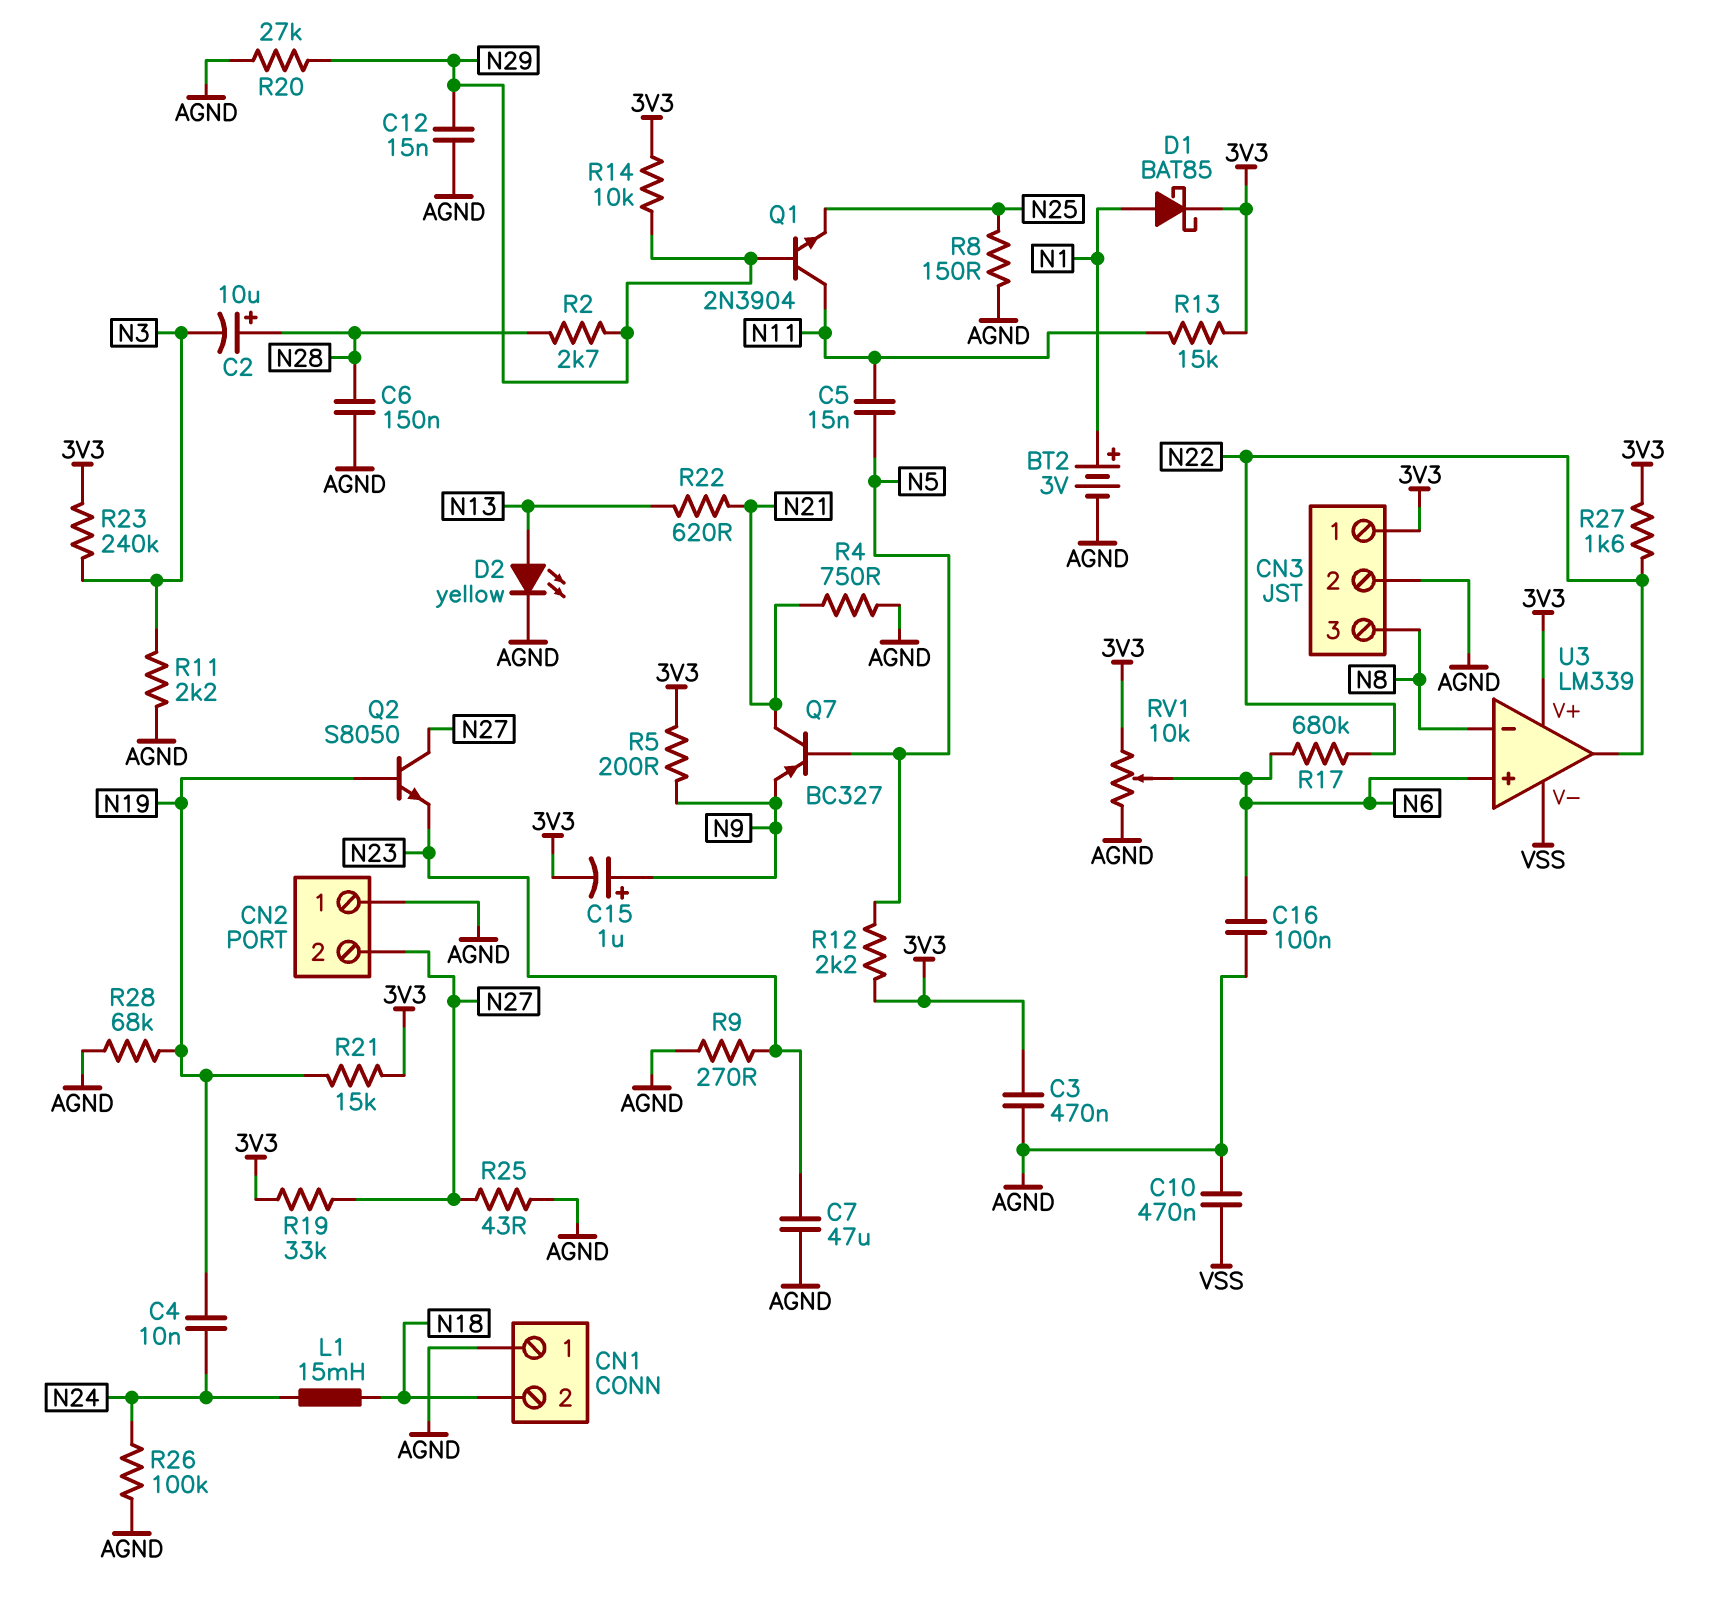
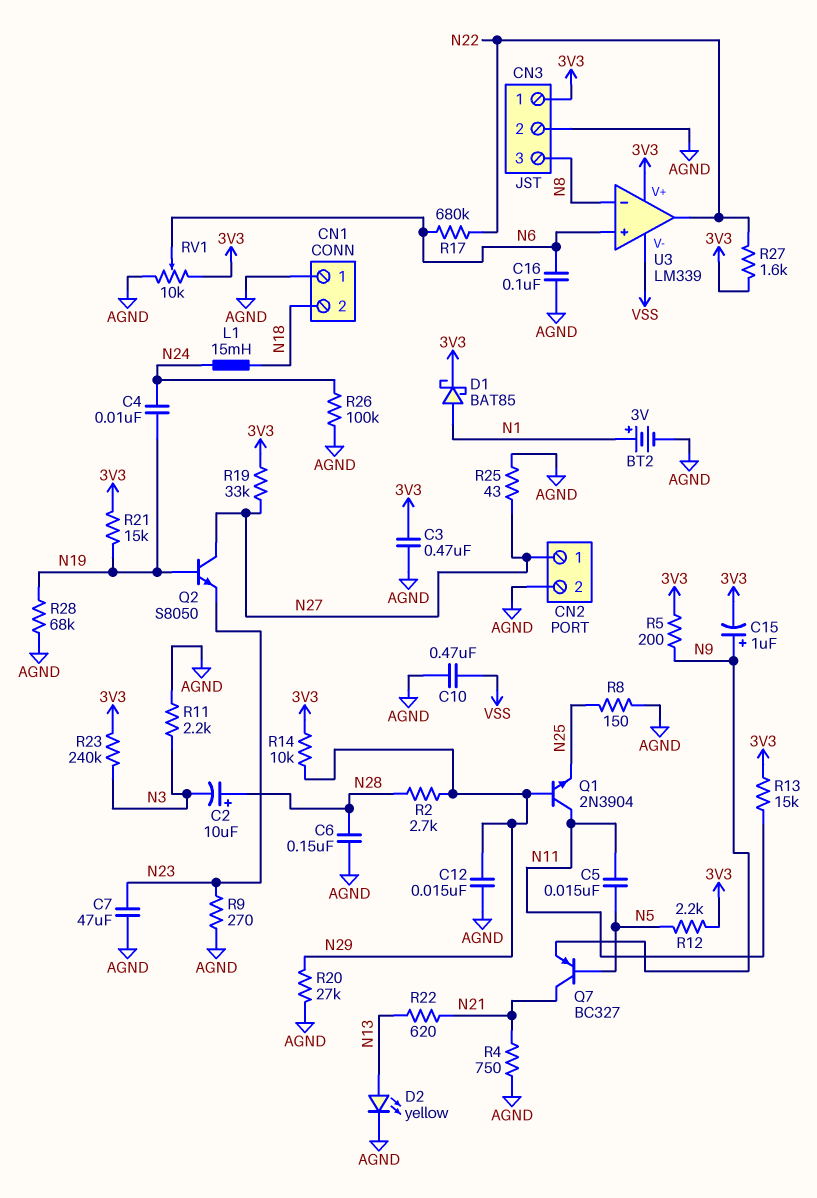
CN2 pin 1: AGND -> N27
CN2 pin 2: N27 -> AGND

